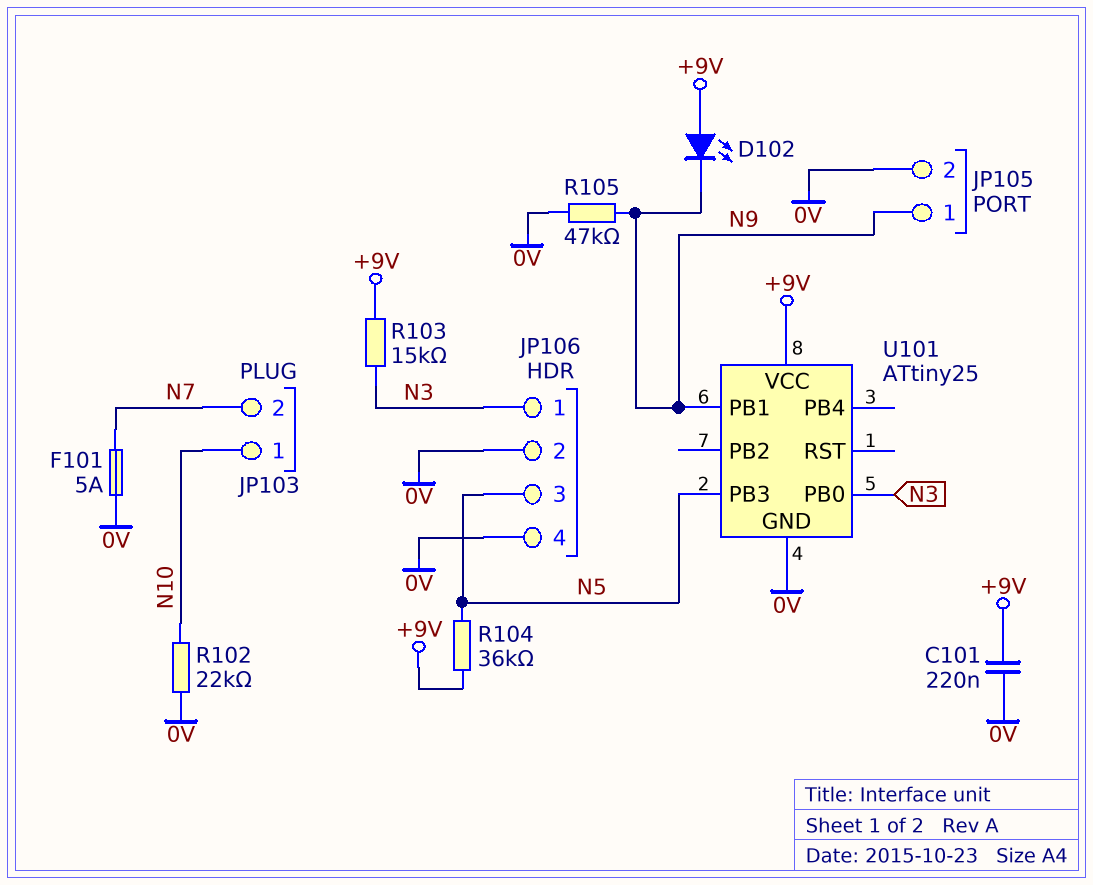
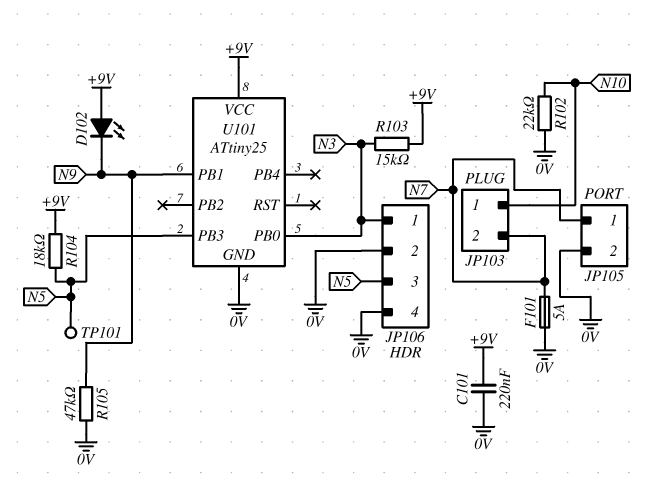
JP105 pin 1: N9 -> N7
R104: 36k (+9V, N5) -> 18k (+9V, N5)
TP101: none -> test point (N5)

